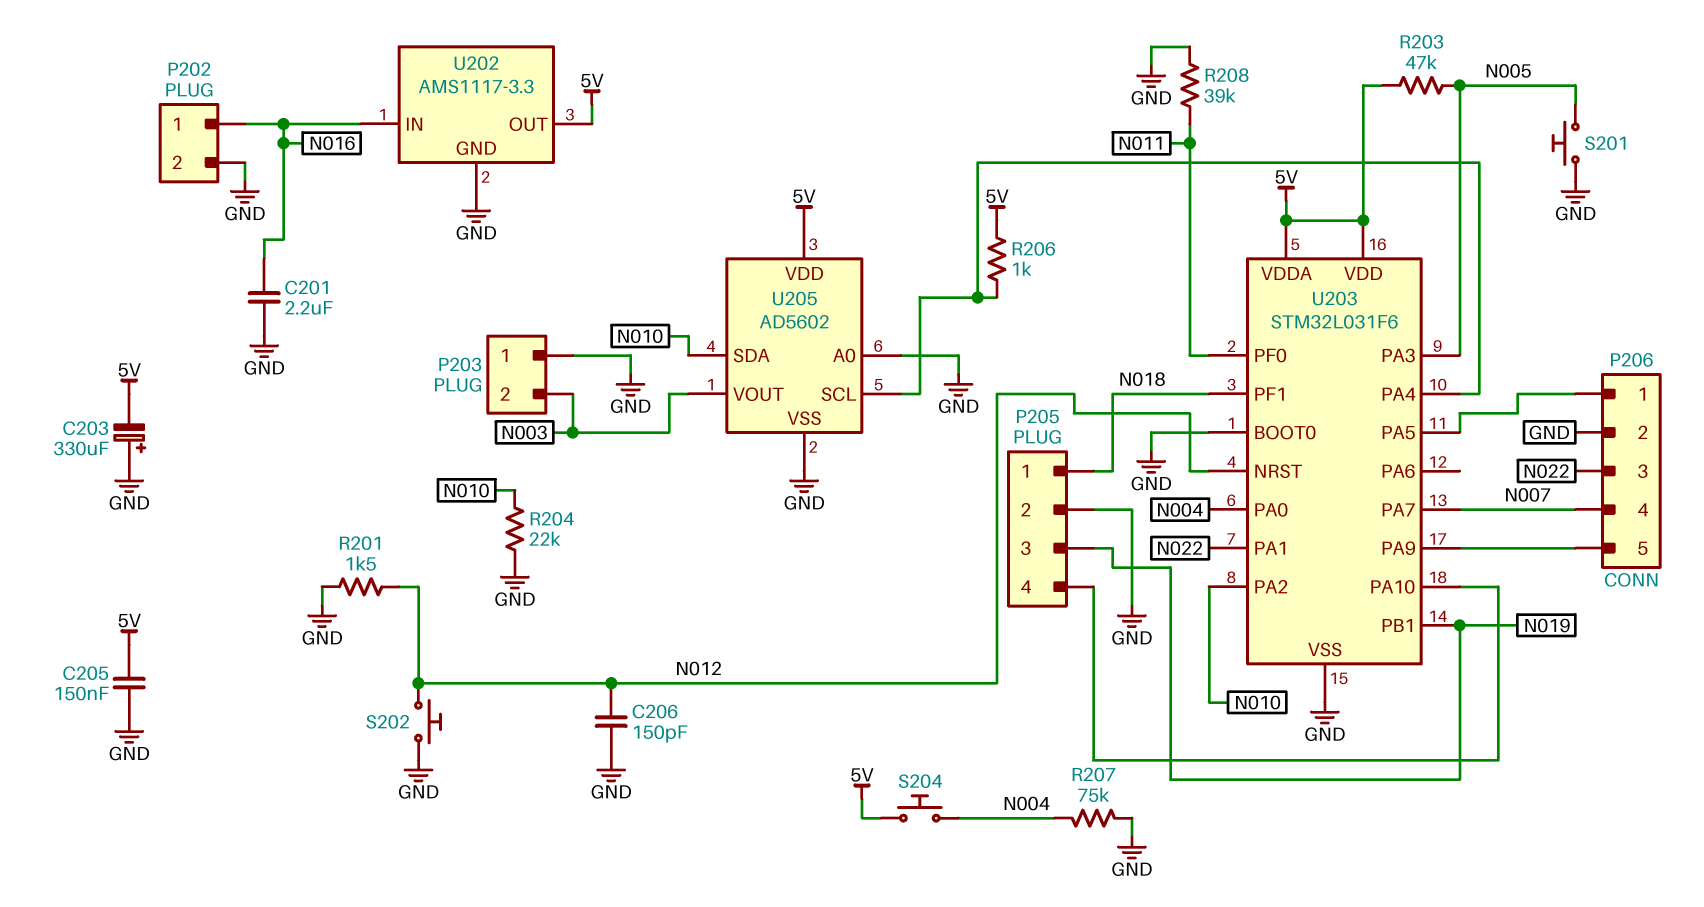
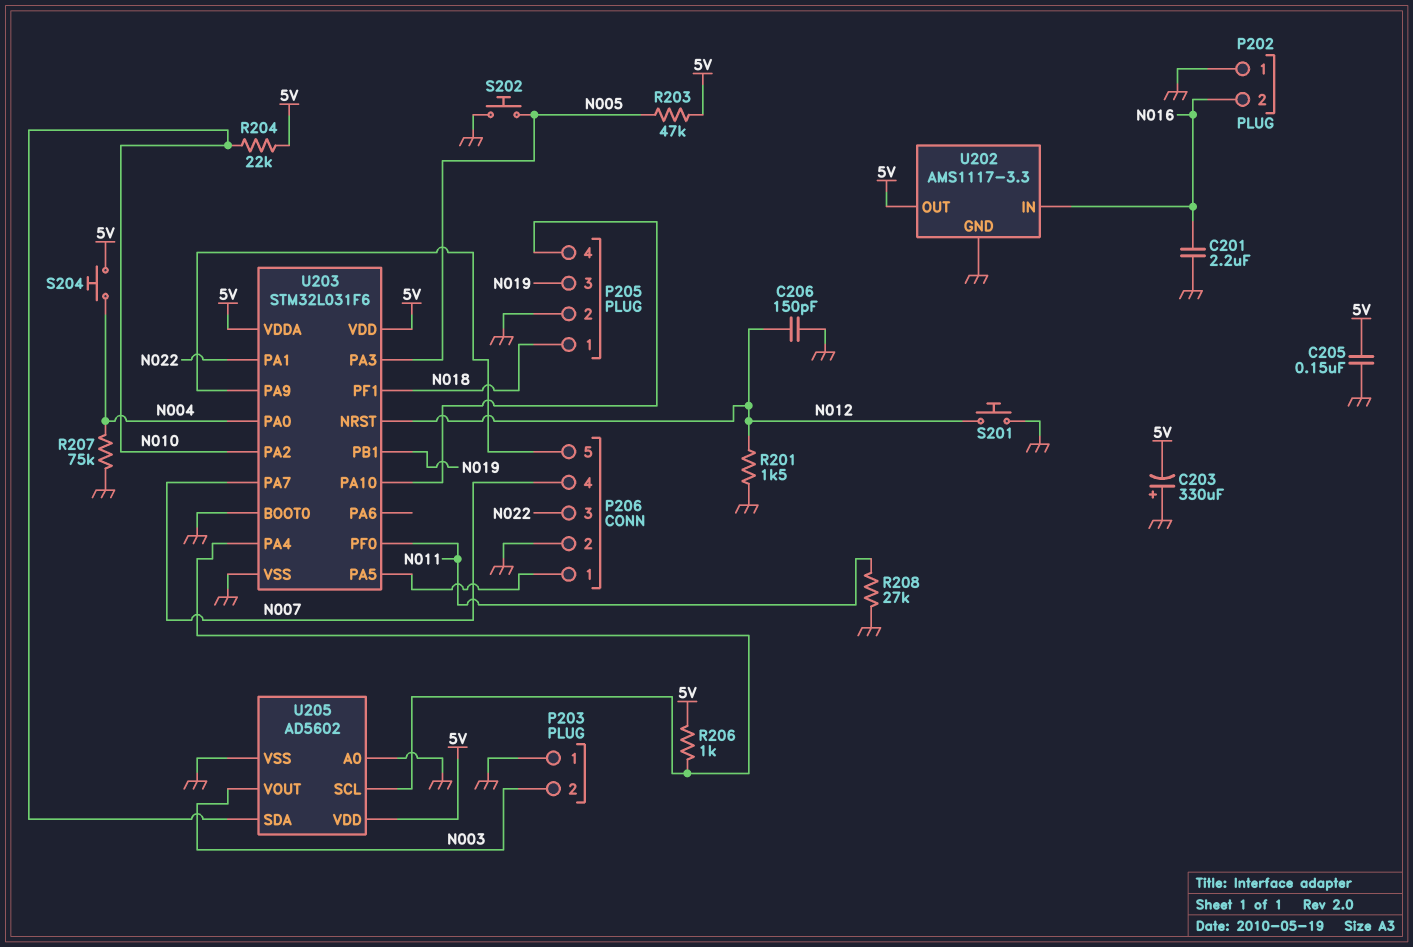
P202 pin 1: N016 -> GND
P202 pin 2: GND -> N016
R204: 22k (GND, N010) -> 22k (5V, N010)
R208: 39k (GND, N011) -> 27k (GND, N011)
S201: button (GND, N005) -> button (GND, N012)
S202: button (GND, N012) -> button (GND, N005)

